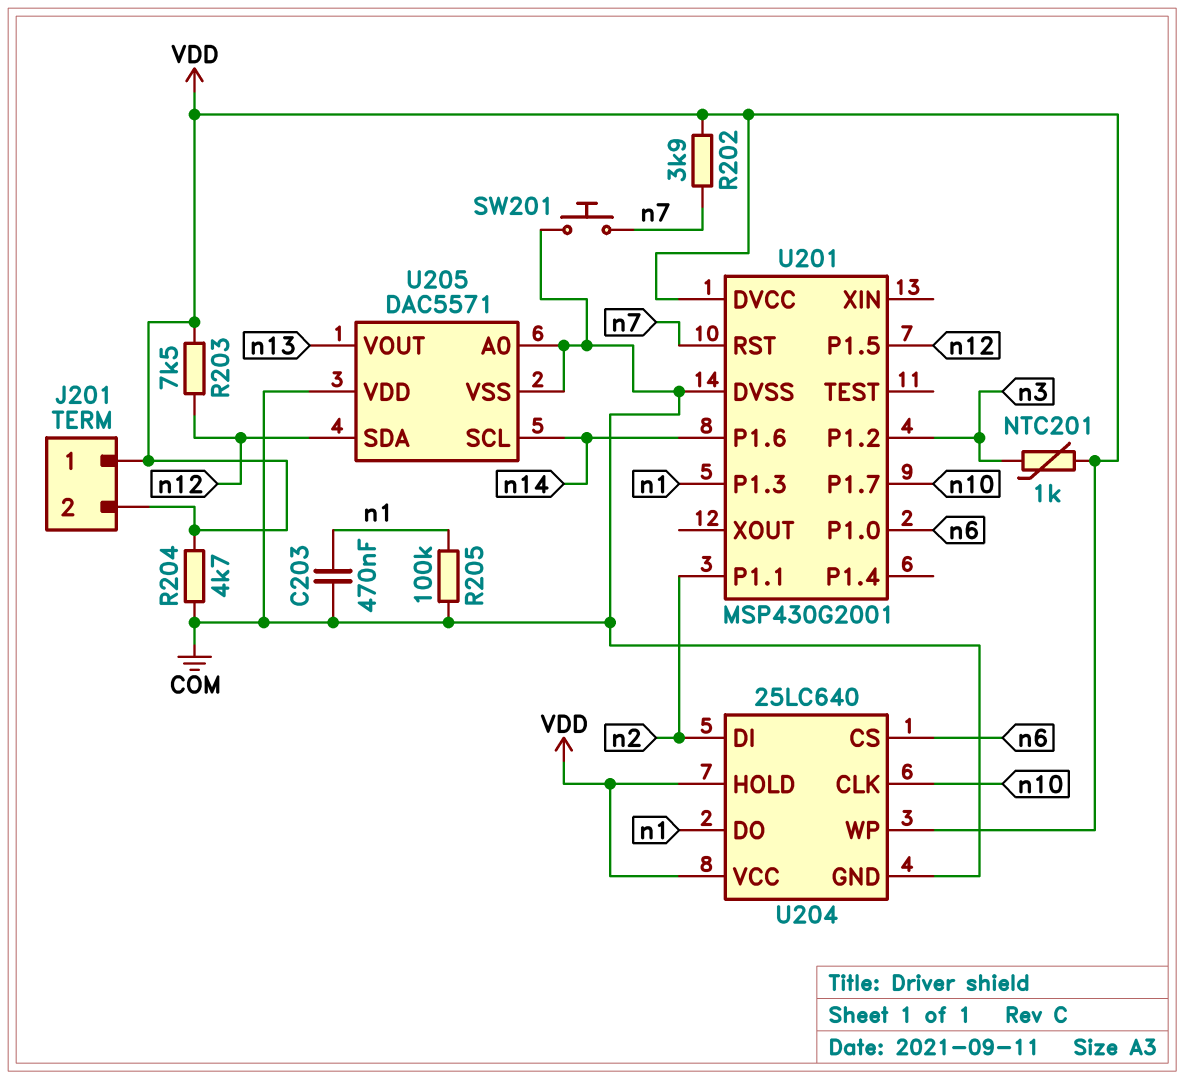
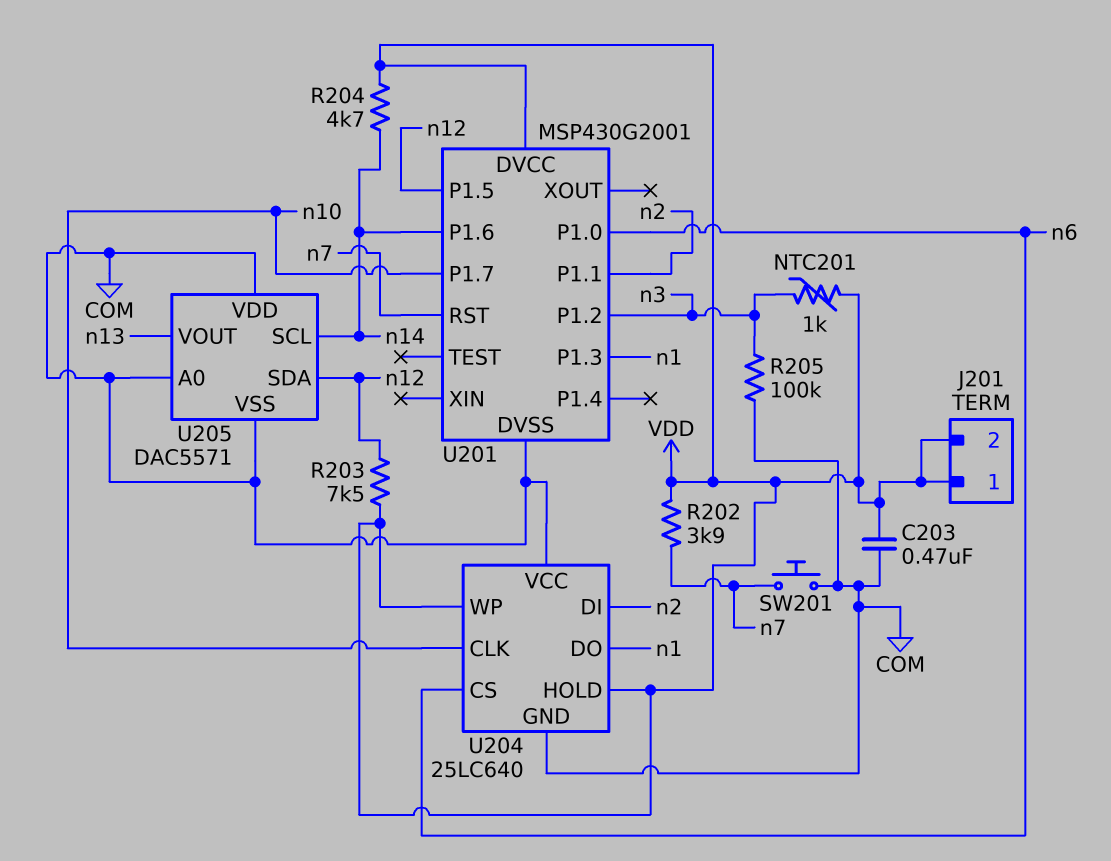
C203: 470nF (COM, n1) -> 470nF (COM, VDD)
R204: 4.7k (COM, VDD) -> 4.7k (VDD, n14)
R205: 100k (COM, n1) -> 100k (COM, n3)
U204 pin VCC: VDD -> COM

